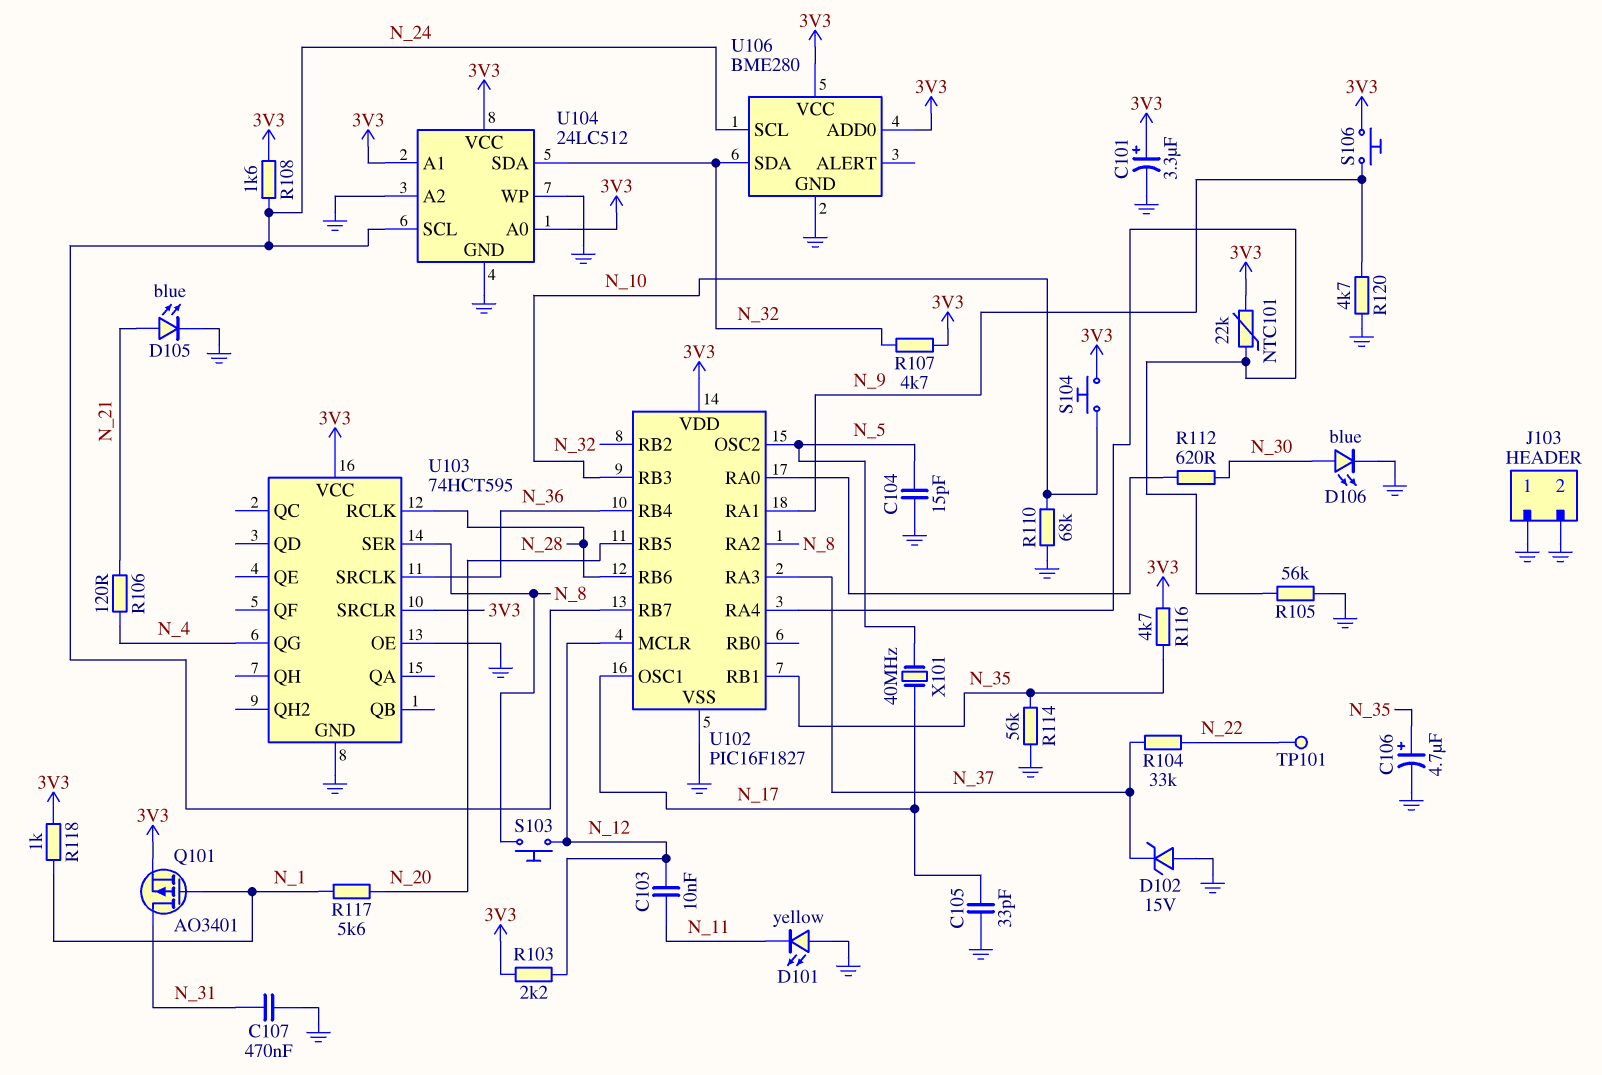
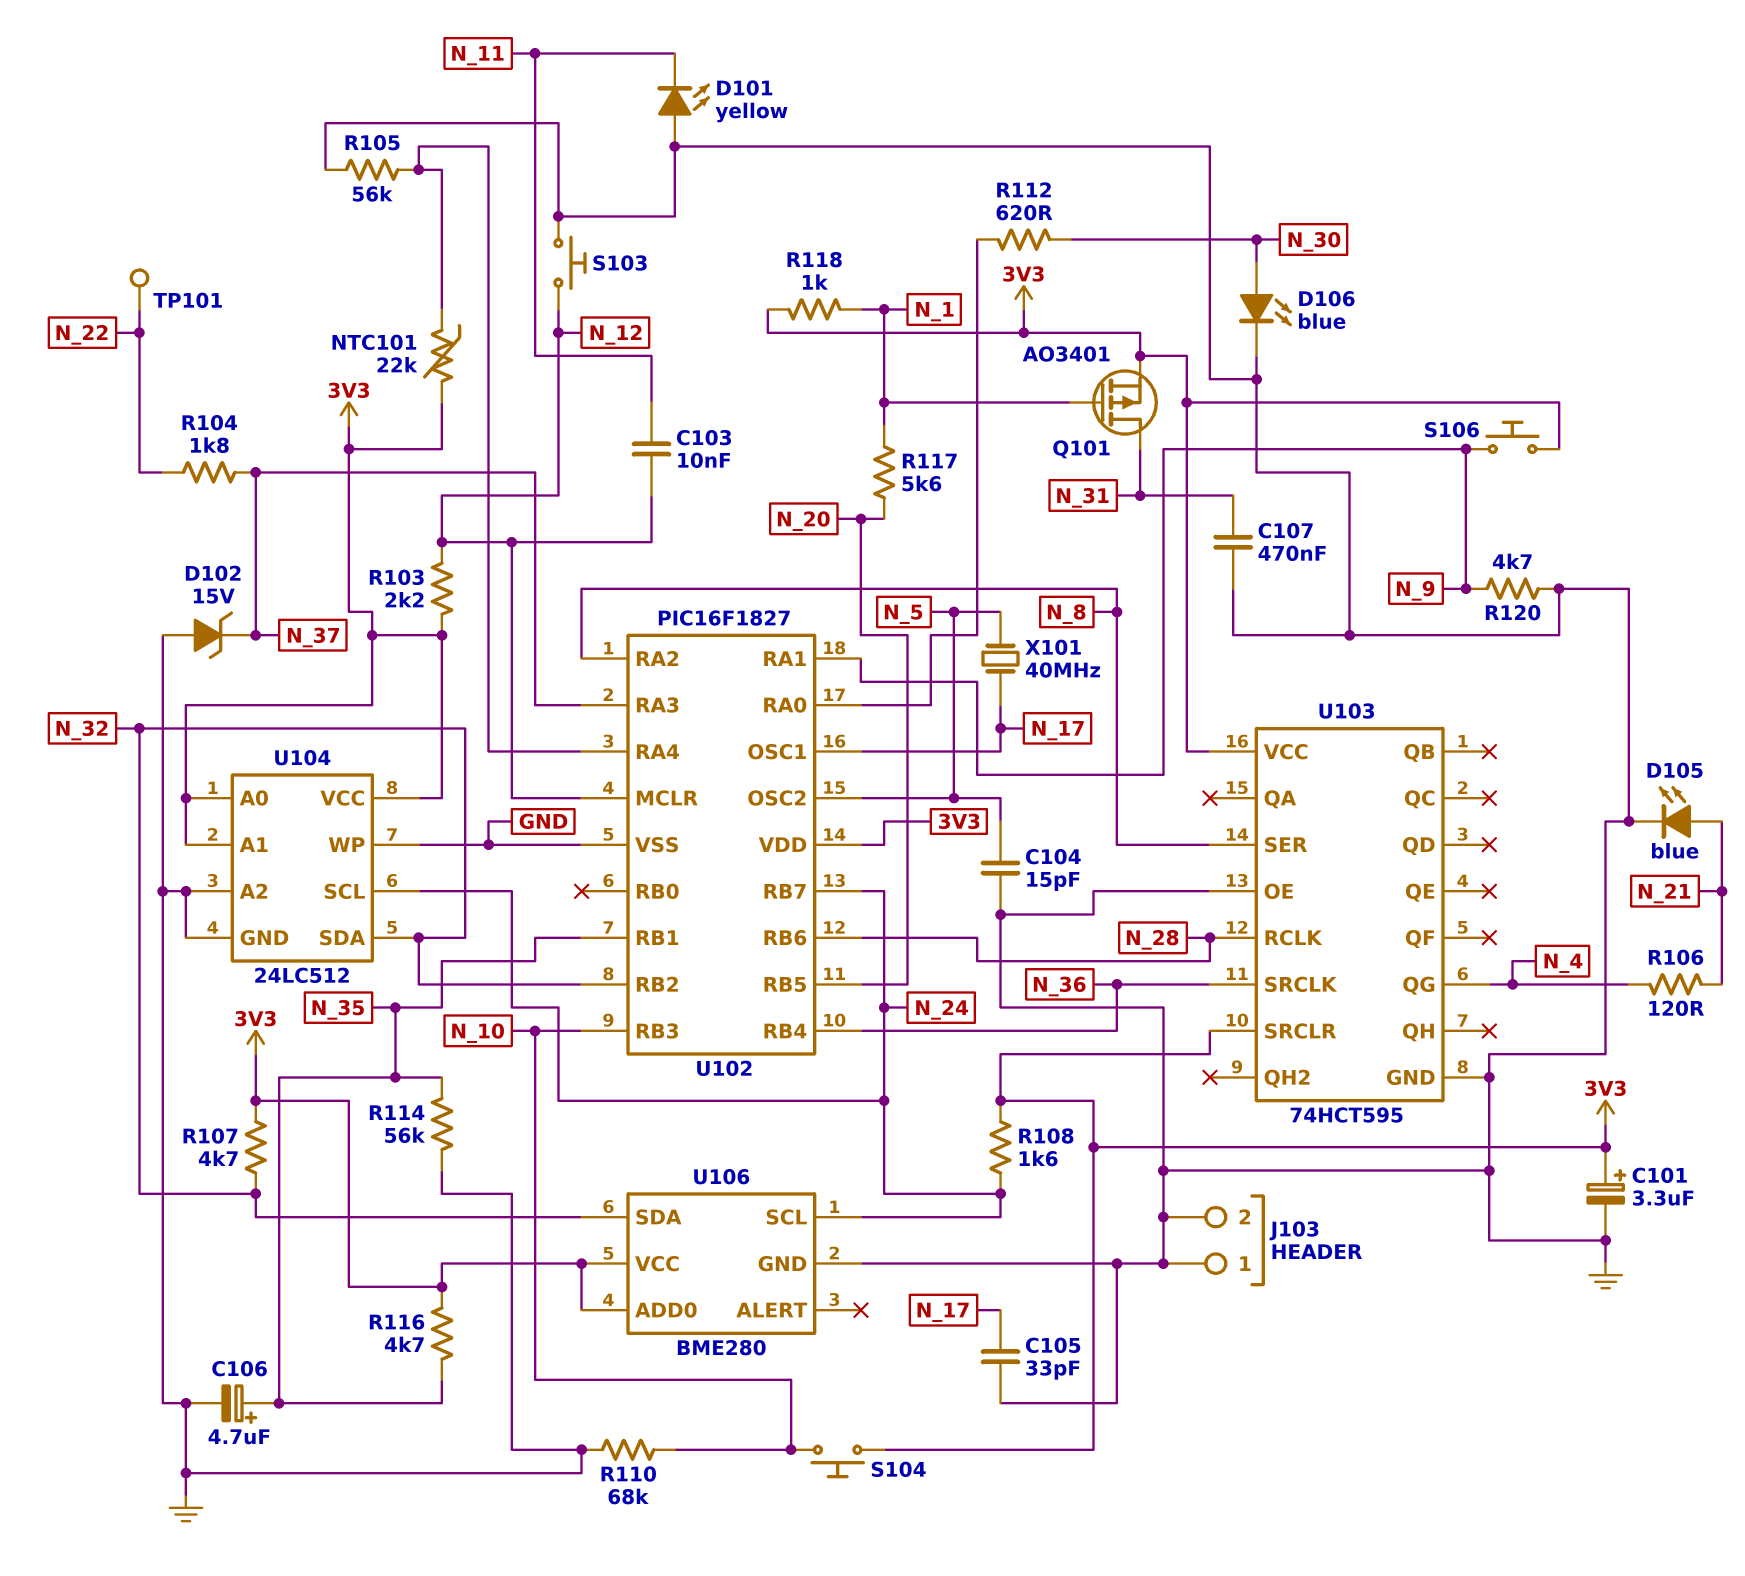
R104: 33k (N_22, N_37) -> 1.8k (N_22, N_37)
S103: button (N_8, N_12) -> button (GND, N_12)

